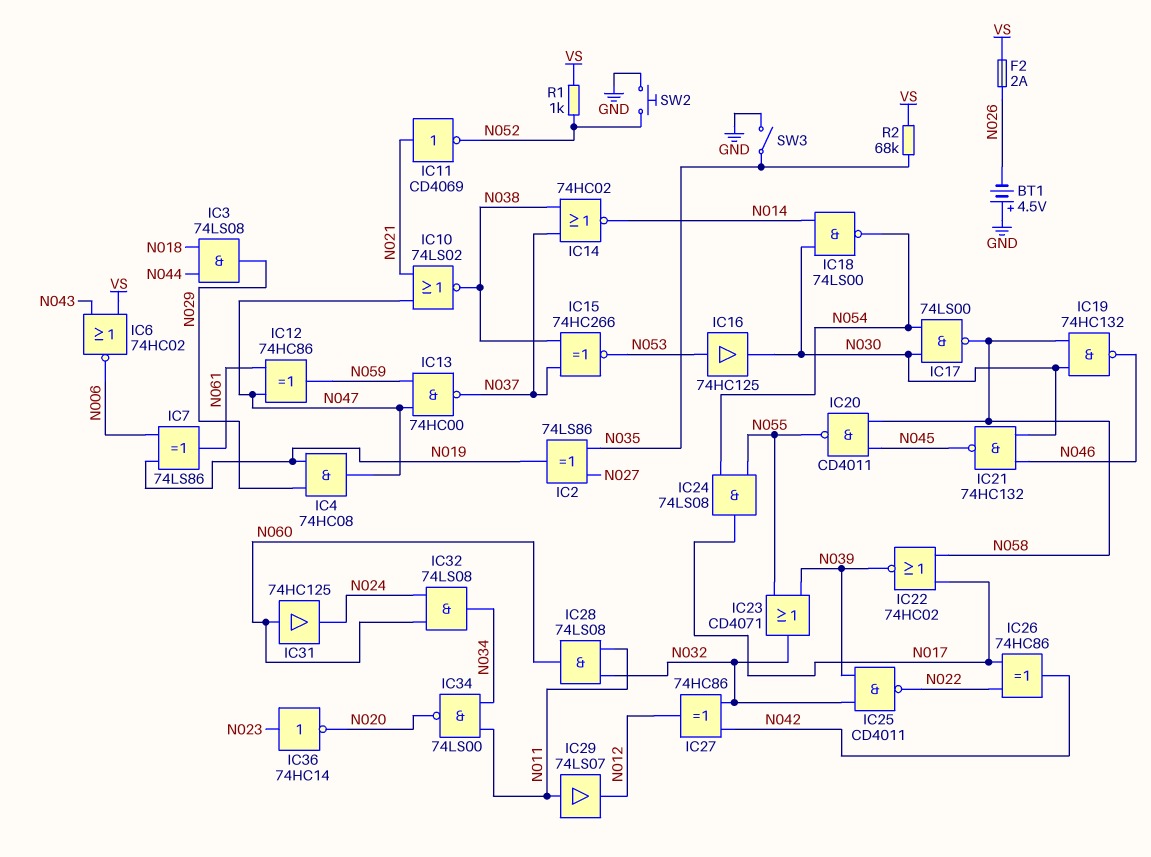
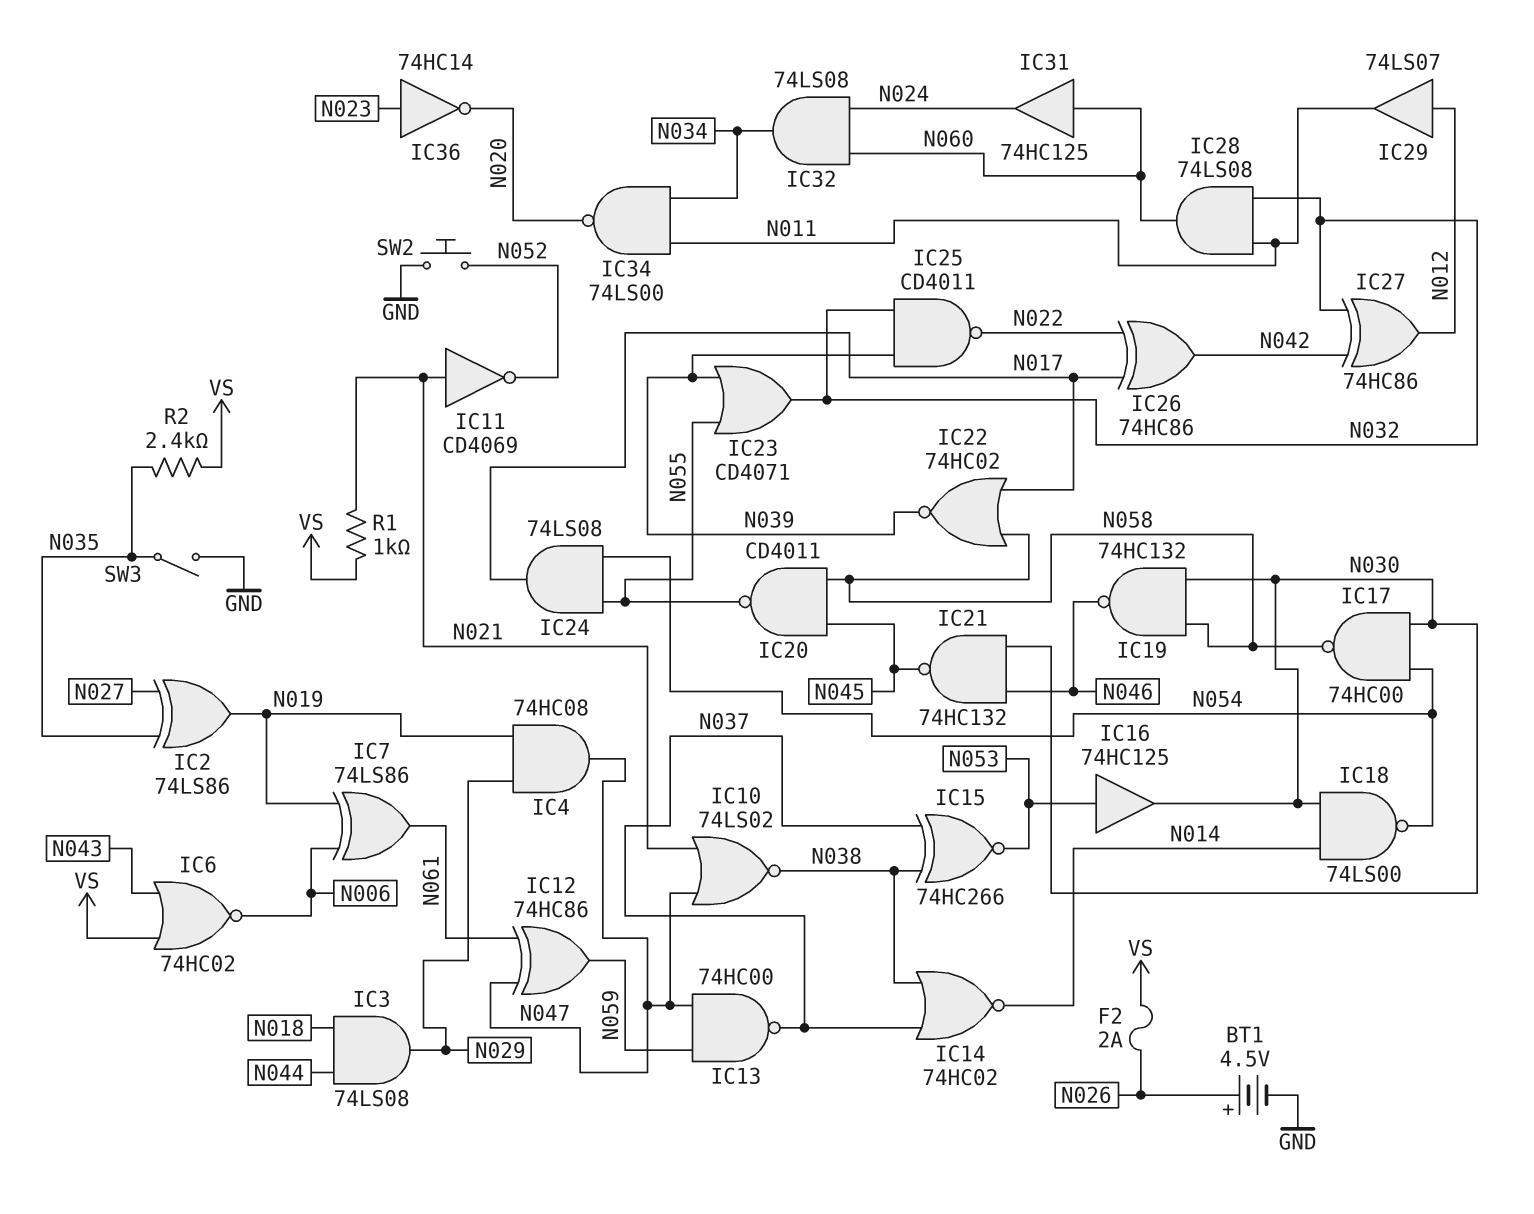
BT1: 4.5V (plus GND, minus N026) -> 4.5V (plus N026, minus GND)
IC17: NAND 74LS00 (in N030, in N054, out N058) -> NAND 74HC00 (in N030, in N054, out N058)
IC29: buffer 74LS07 (in N011, out N012) -> buffer 74LS07 (in N012, out N011)
R1: 1k (N052, VS) -> 1k (N021, VS)
R2: 68k (N035, VS) -> 2.4k (N035, VS)

